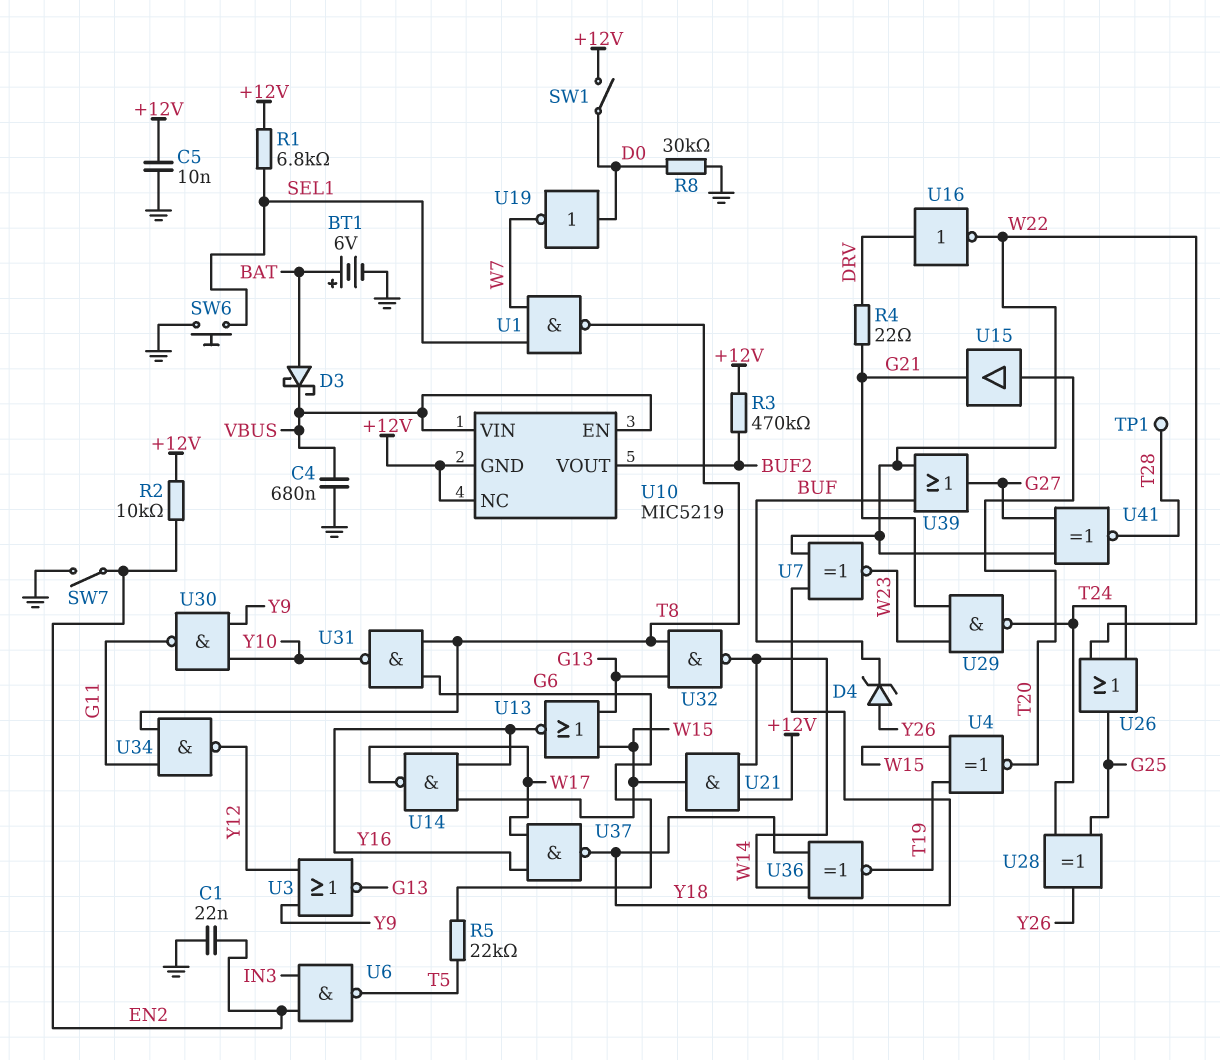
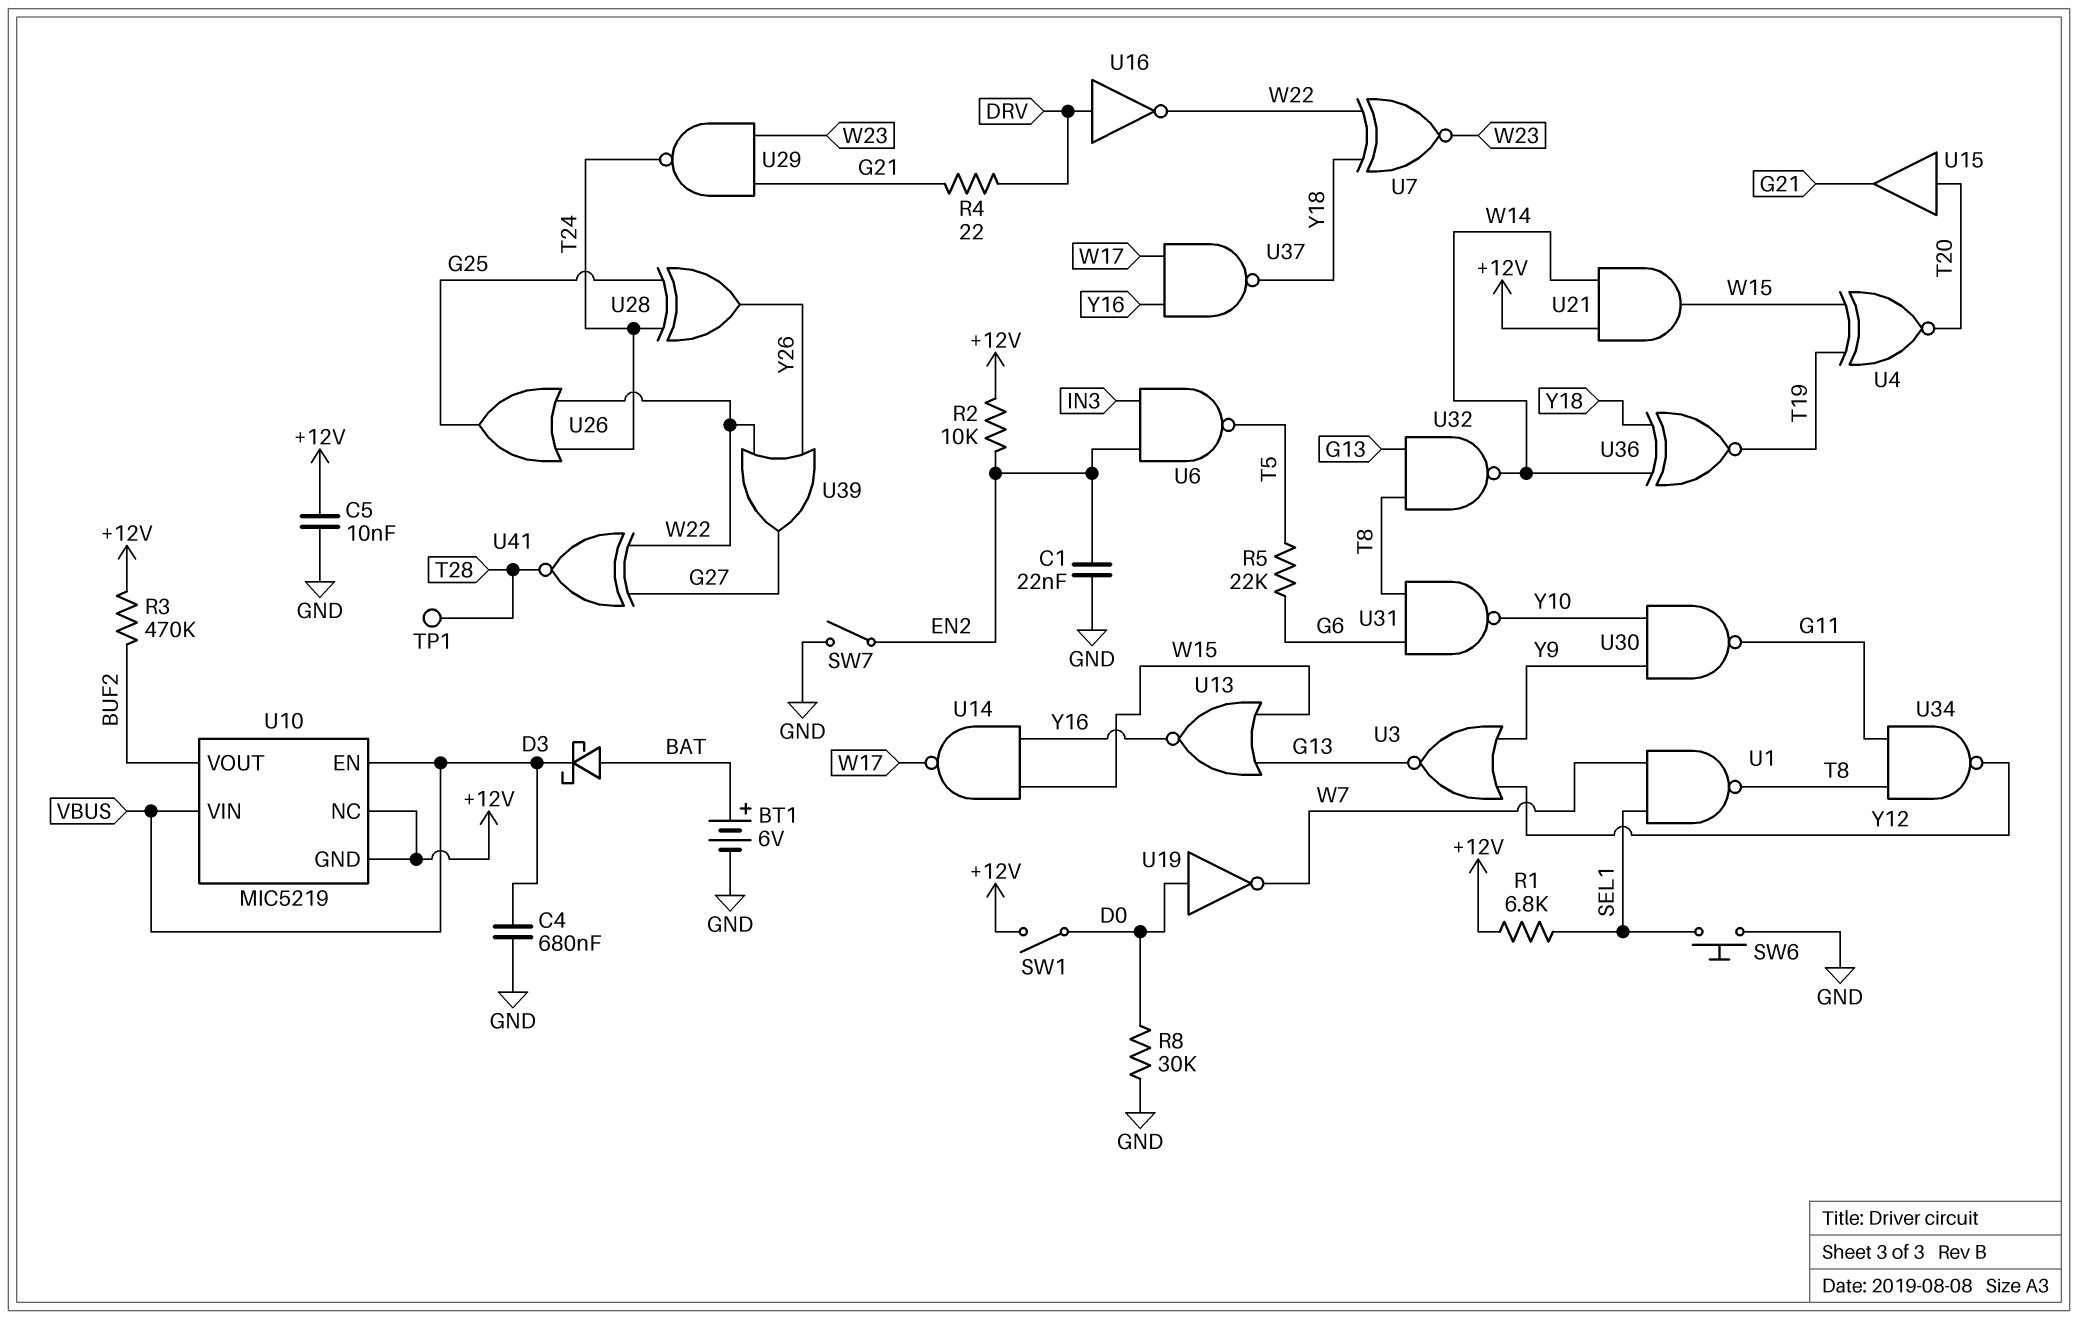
D4: zener (A Y26, K BUF) -> none
U39: OR (in BUF, in W22, out G27) -> OR (in W22, in Y26, out G27)

